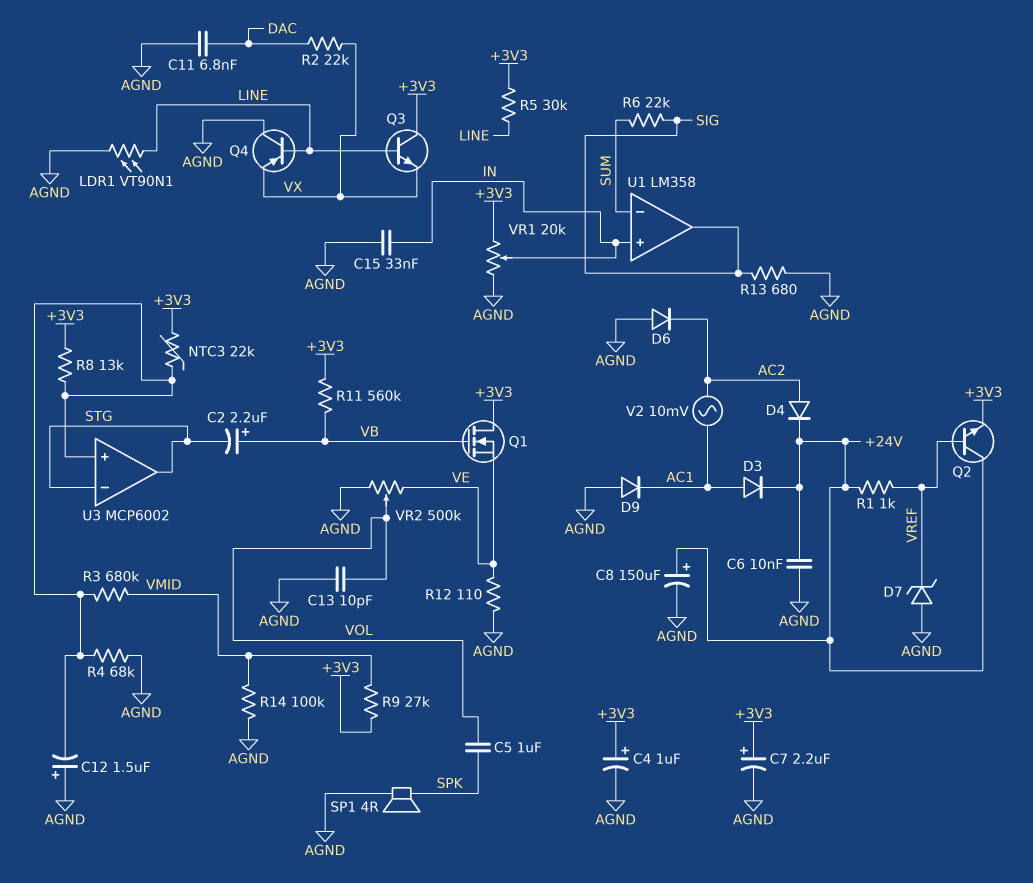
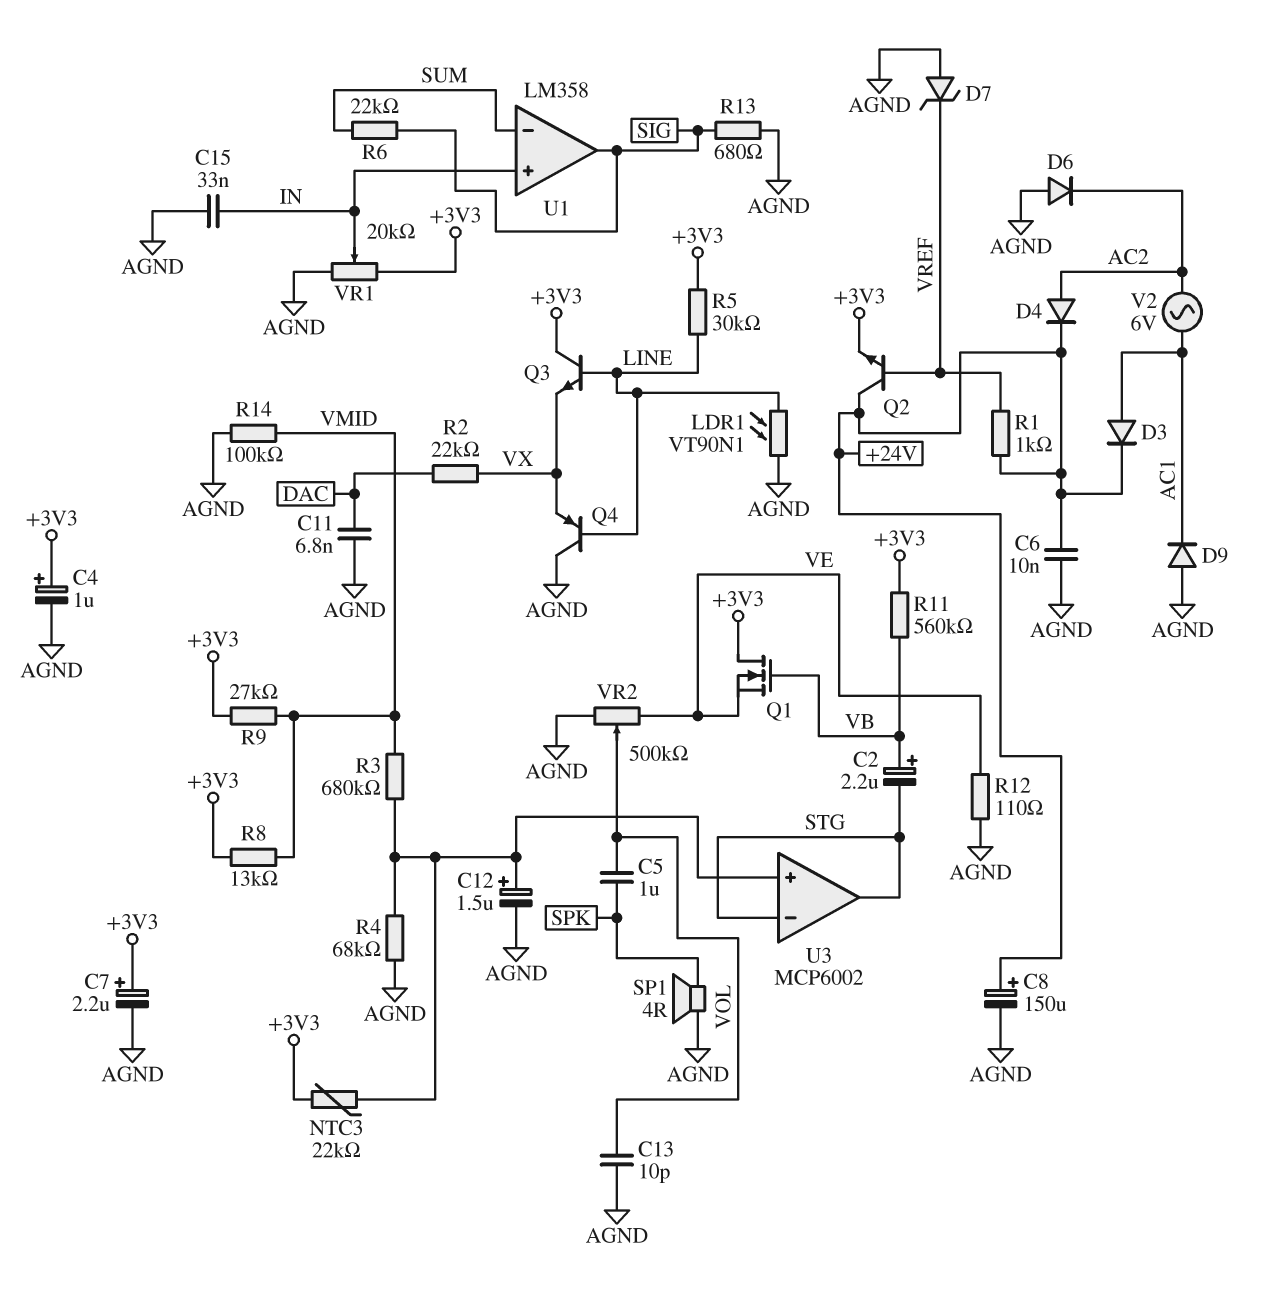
C12: 1.5uF (plus AGND, minus U3/in+) -> 1.5uF (plus U3/in+, minus AGND)
R8: 13k (+3V3, U3/in+) -> 13k (+3V3, VMID)
V2: AC 10mV (AC1, AC2) -> AC 6V (AC1, AC2)

